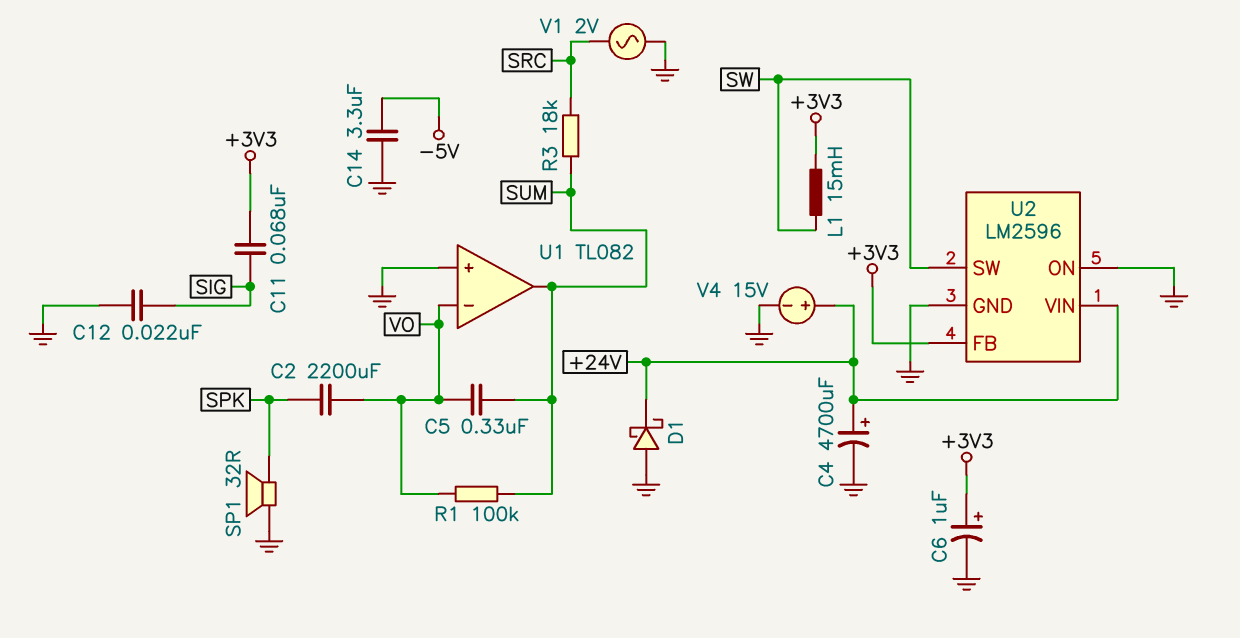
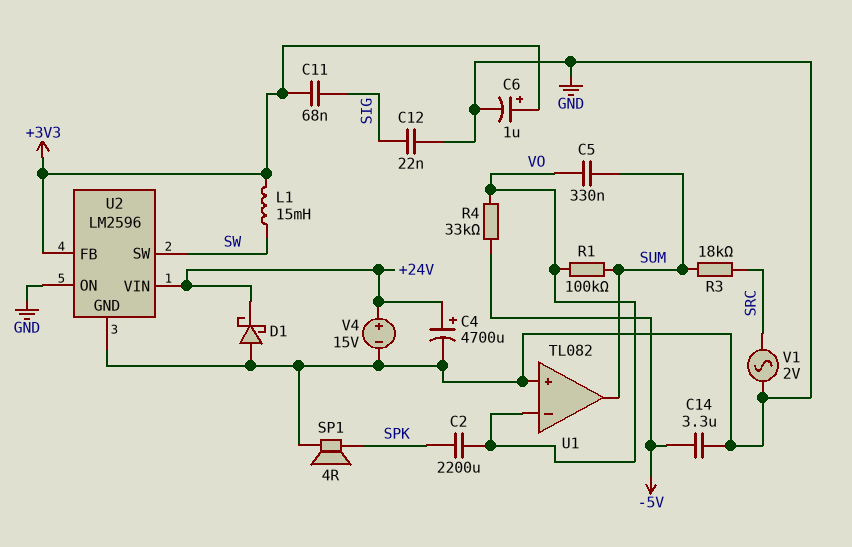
R4: none -> 33k (-5V, VO)
SP1: speaker 32R (GND, SPK) -> speaker 4R (GND, SPK)

